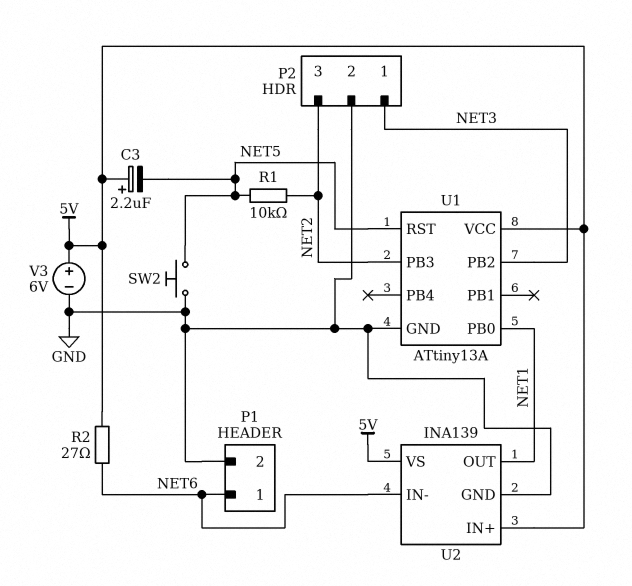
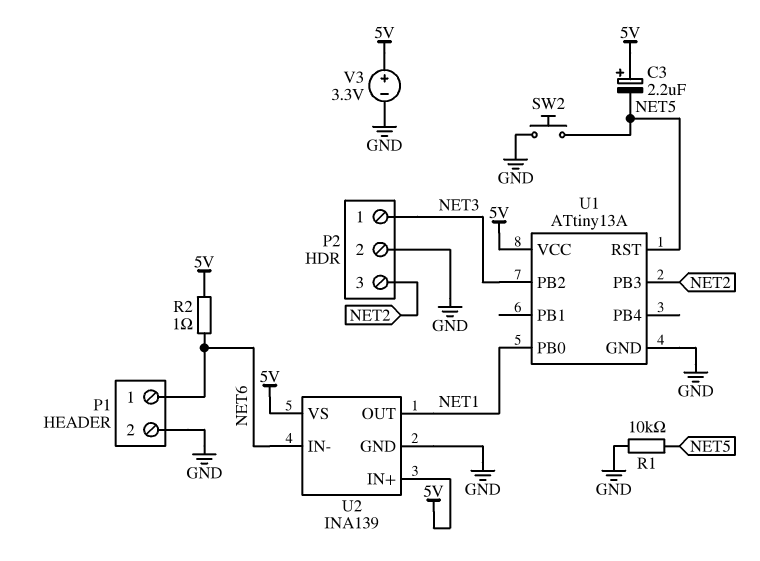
R1: 10k (NET2, NET5) -> 10k (GND, NET5)
R2: 27 (5V, NET6) -> 1 (5V, NET6)
V3: 6V (plus 5V, minus GND) -> 3.3V (plus 5V, minus GND)

